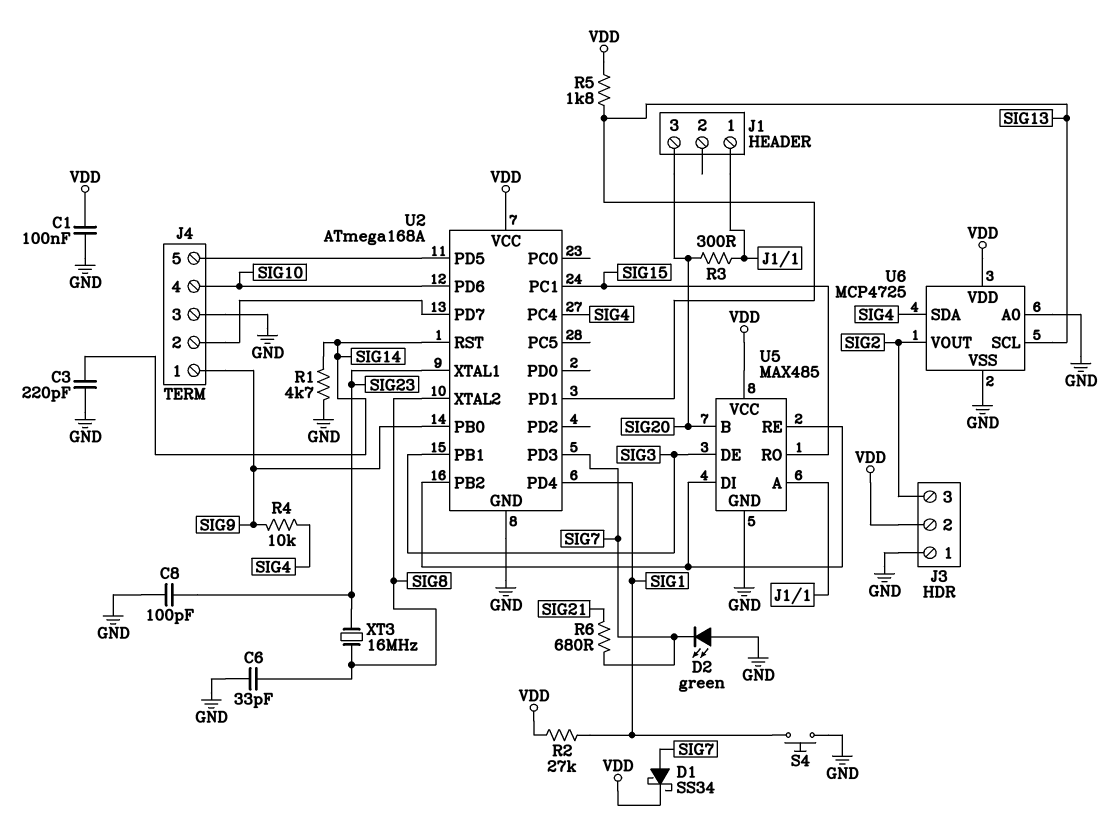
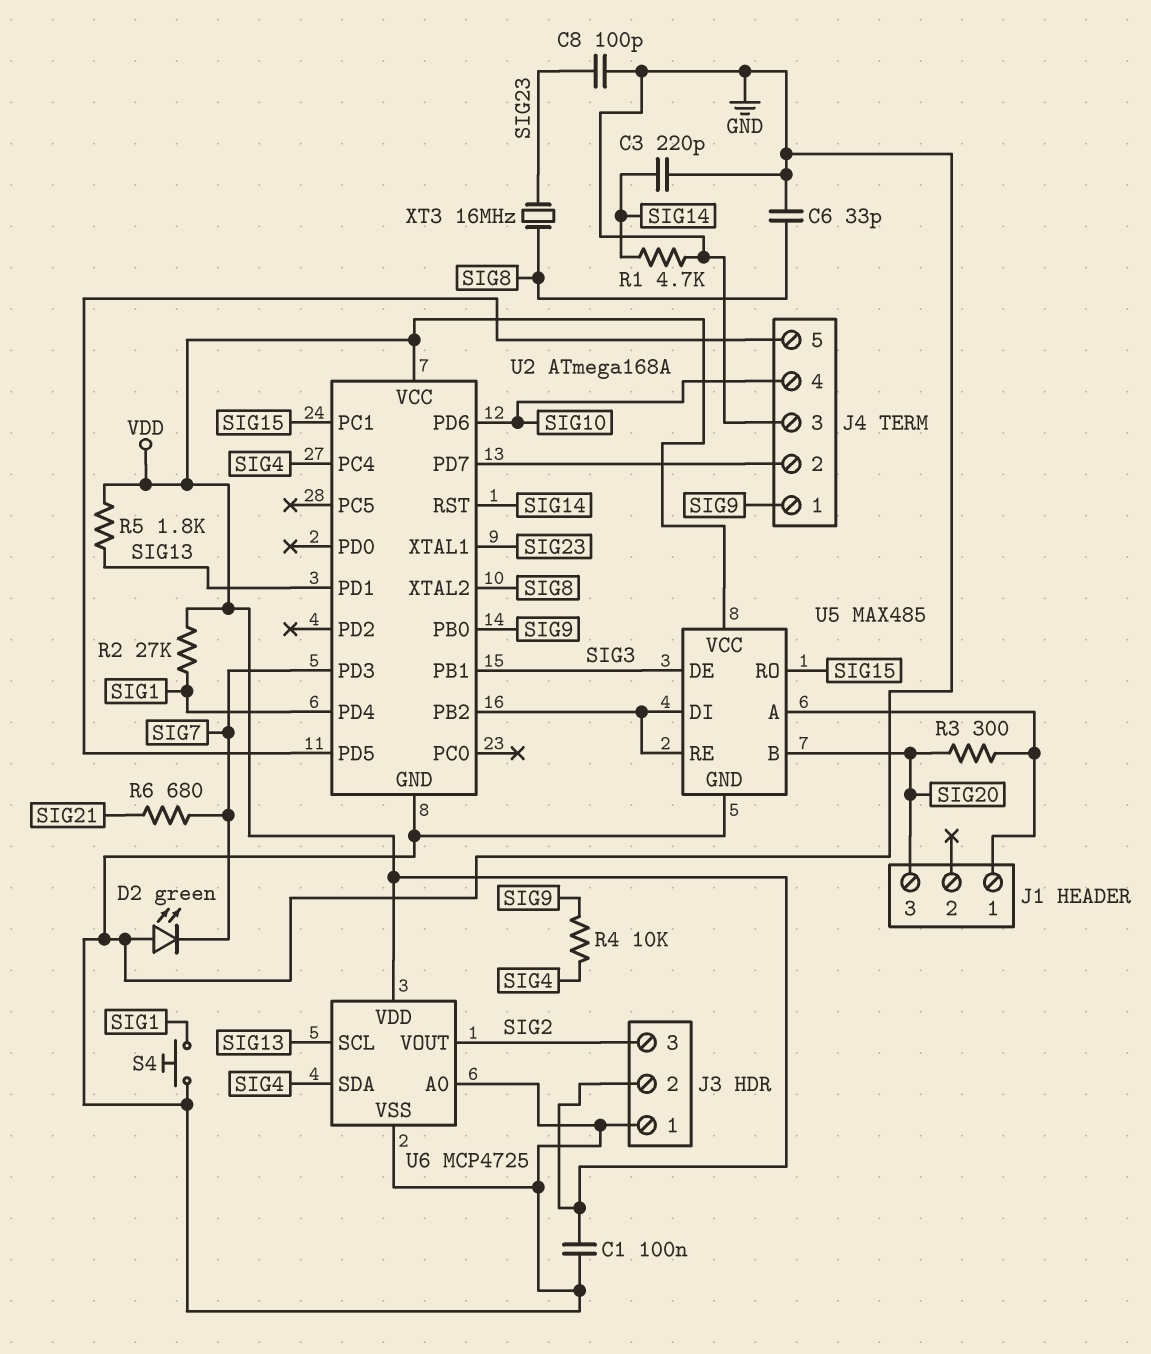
D1: schottky SS34 (A SIG7, K VDD) -> none

